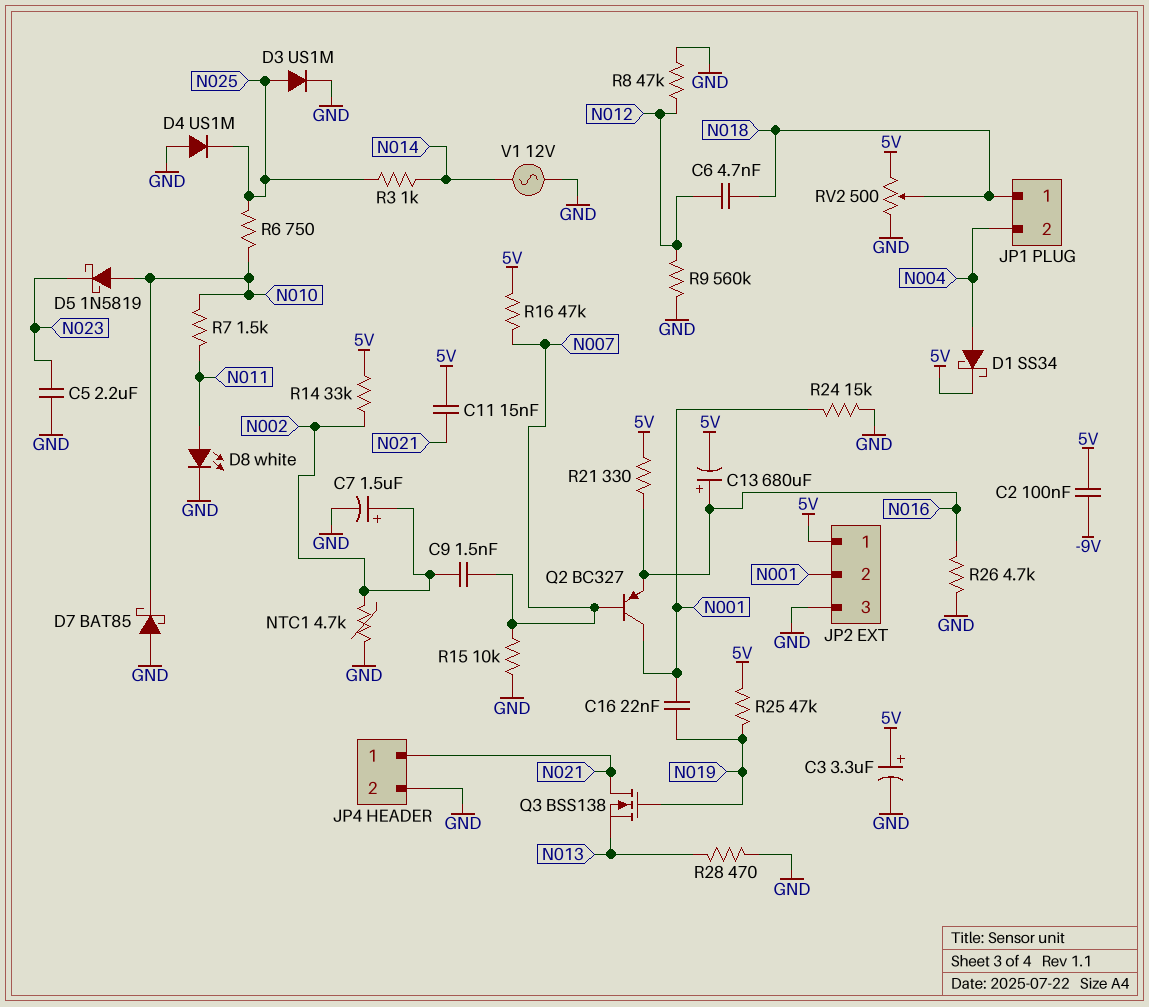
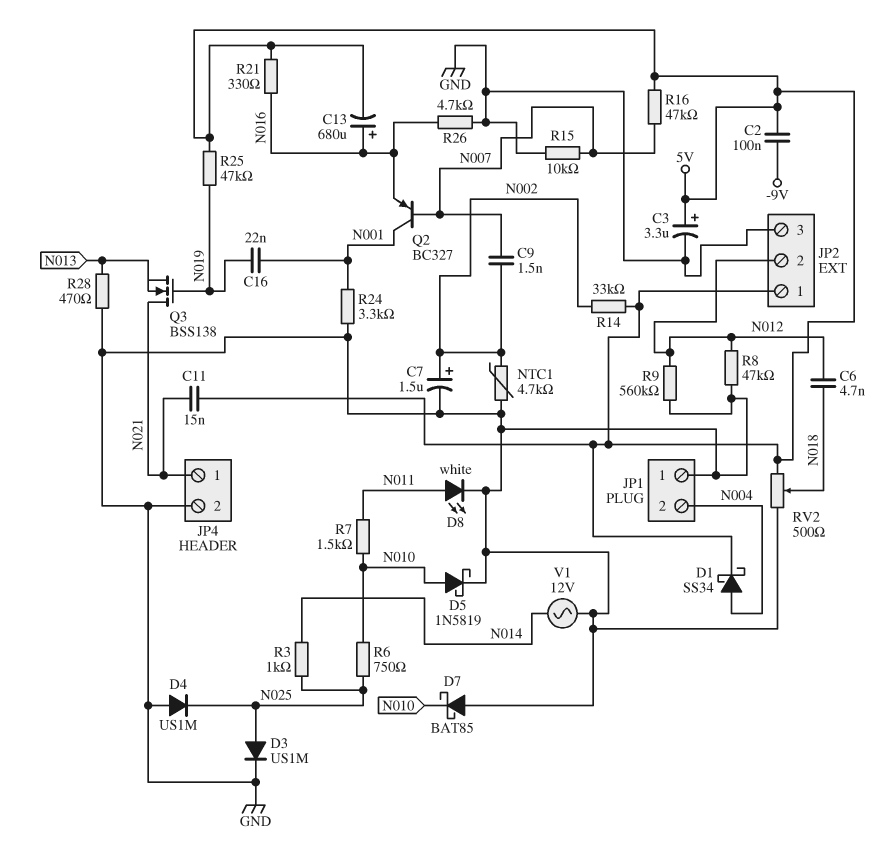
C5: 2.2uF (GND, N023) -> none
D5: schottky 1N5819 (A N010, K N023) -> schottky 1N5819 (A N010, K GND)
JP1 pin 1: N018 -> GND
JP2 pin 2: N001 -> N012
R24: 15k (GND, N001) -> 3.3k (GND, N001)

